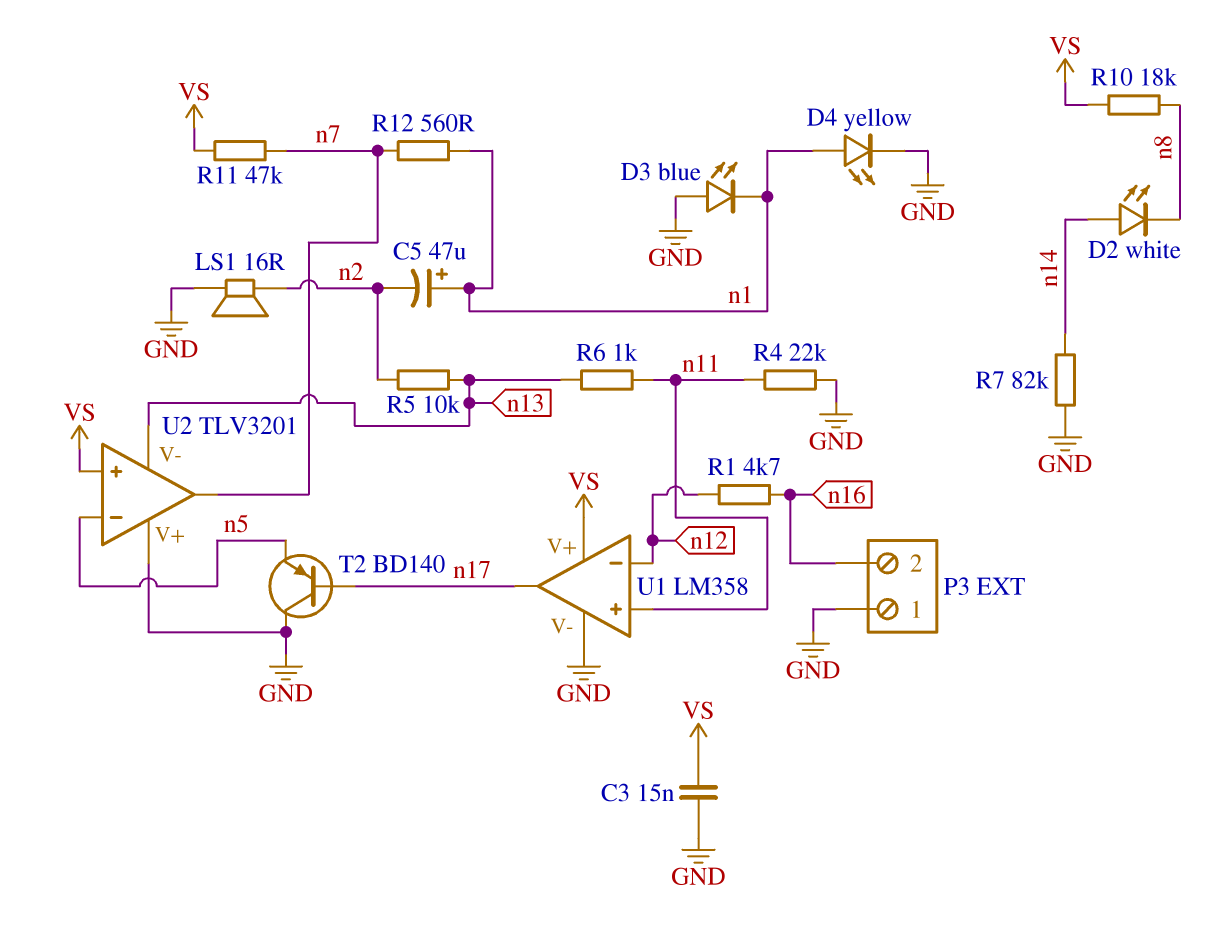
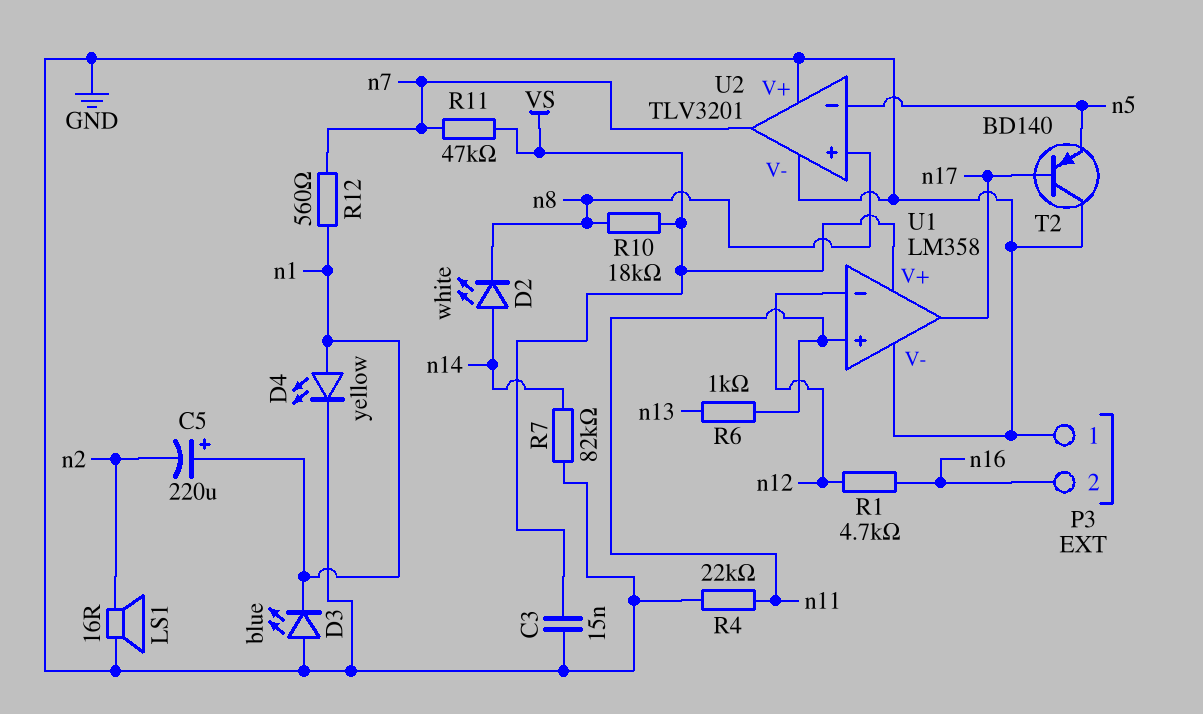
C5: 47uF (plus n1, minus n2) -> 220uF (plus n1, minus n2)
R5: 10k (n2, n13) -> none
U2 pin V-: n13 -> GND
U2 pin in+: VS -> n8

